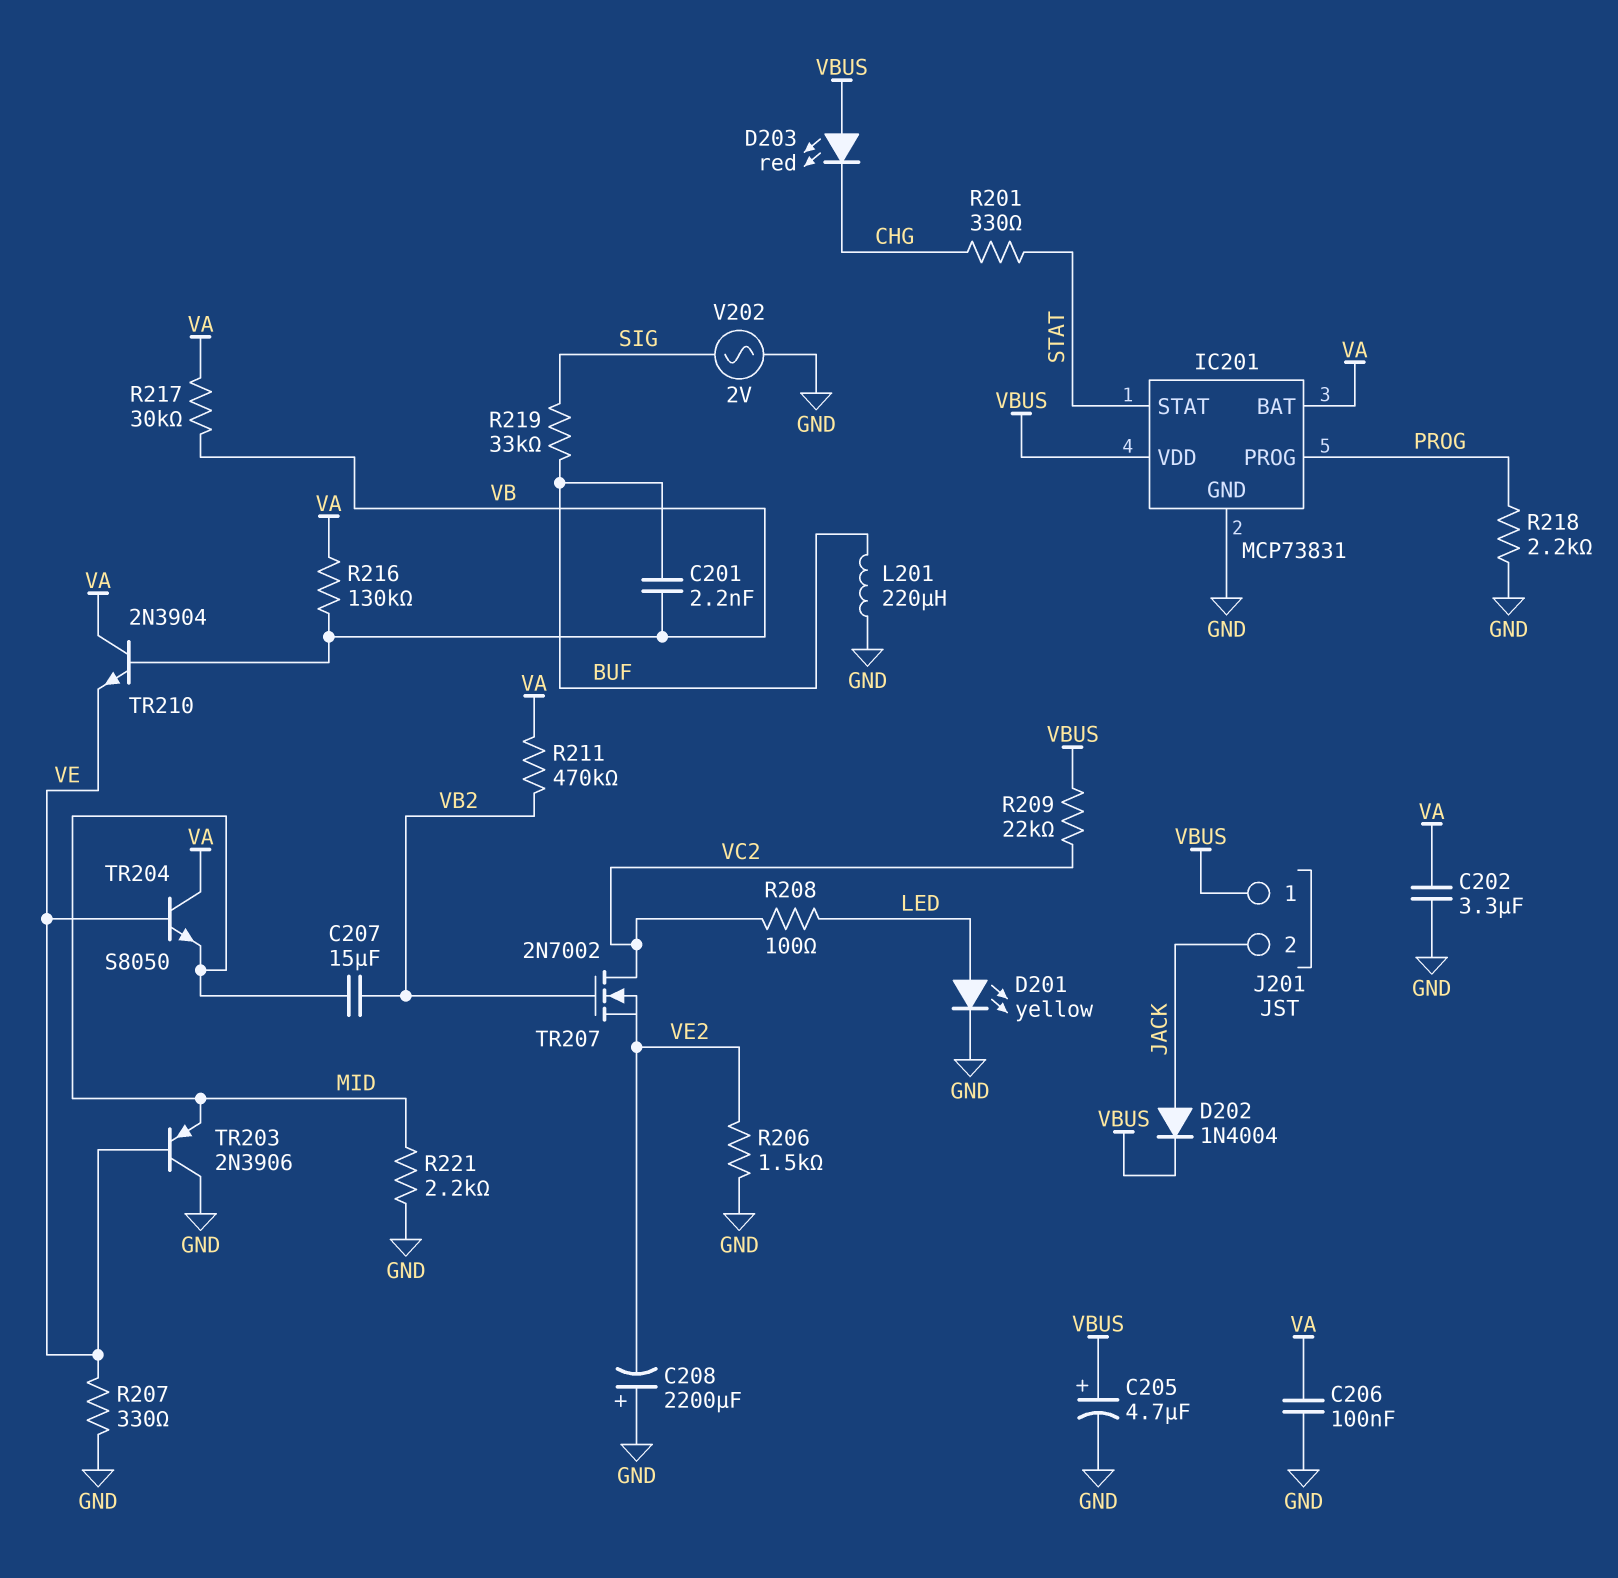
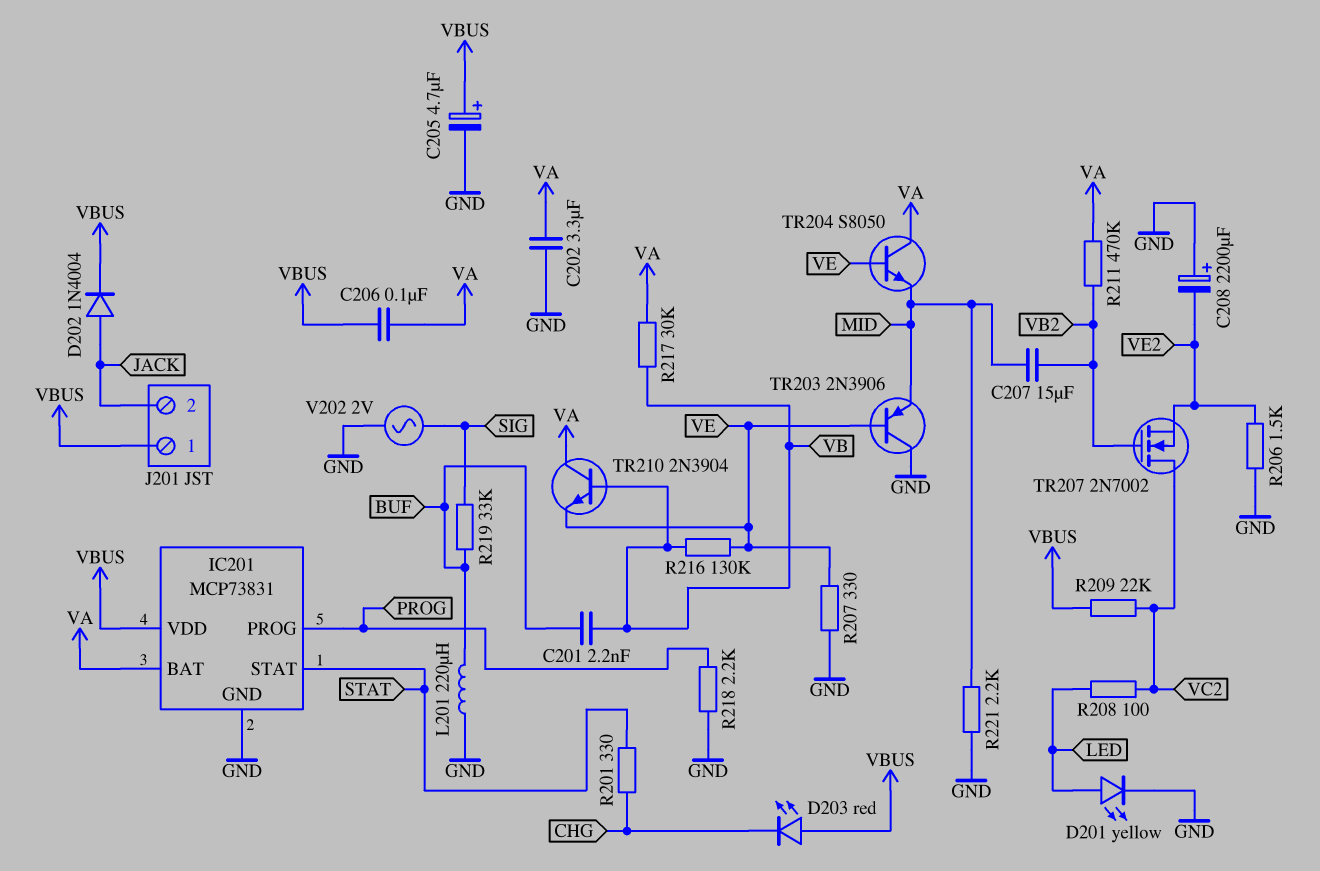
C206: 100nF (GND, VA) -> 100nF (VA, VBUS)
R216: 130k (VA, VB) -> 130k (VB, VE)

